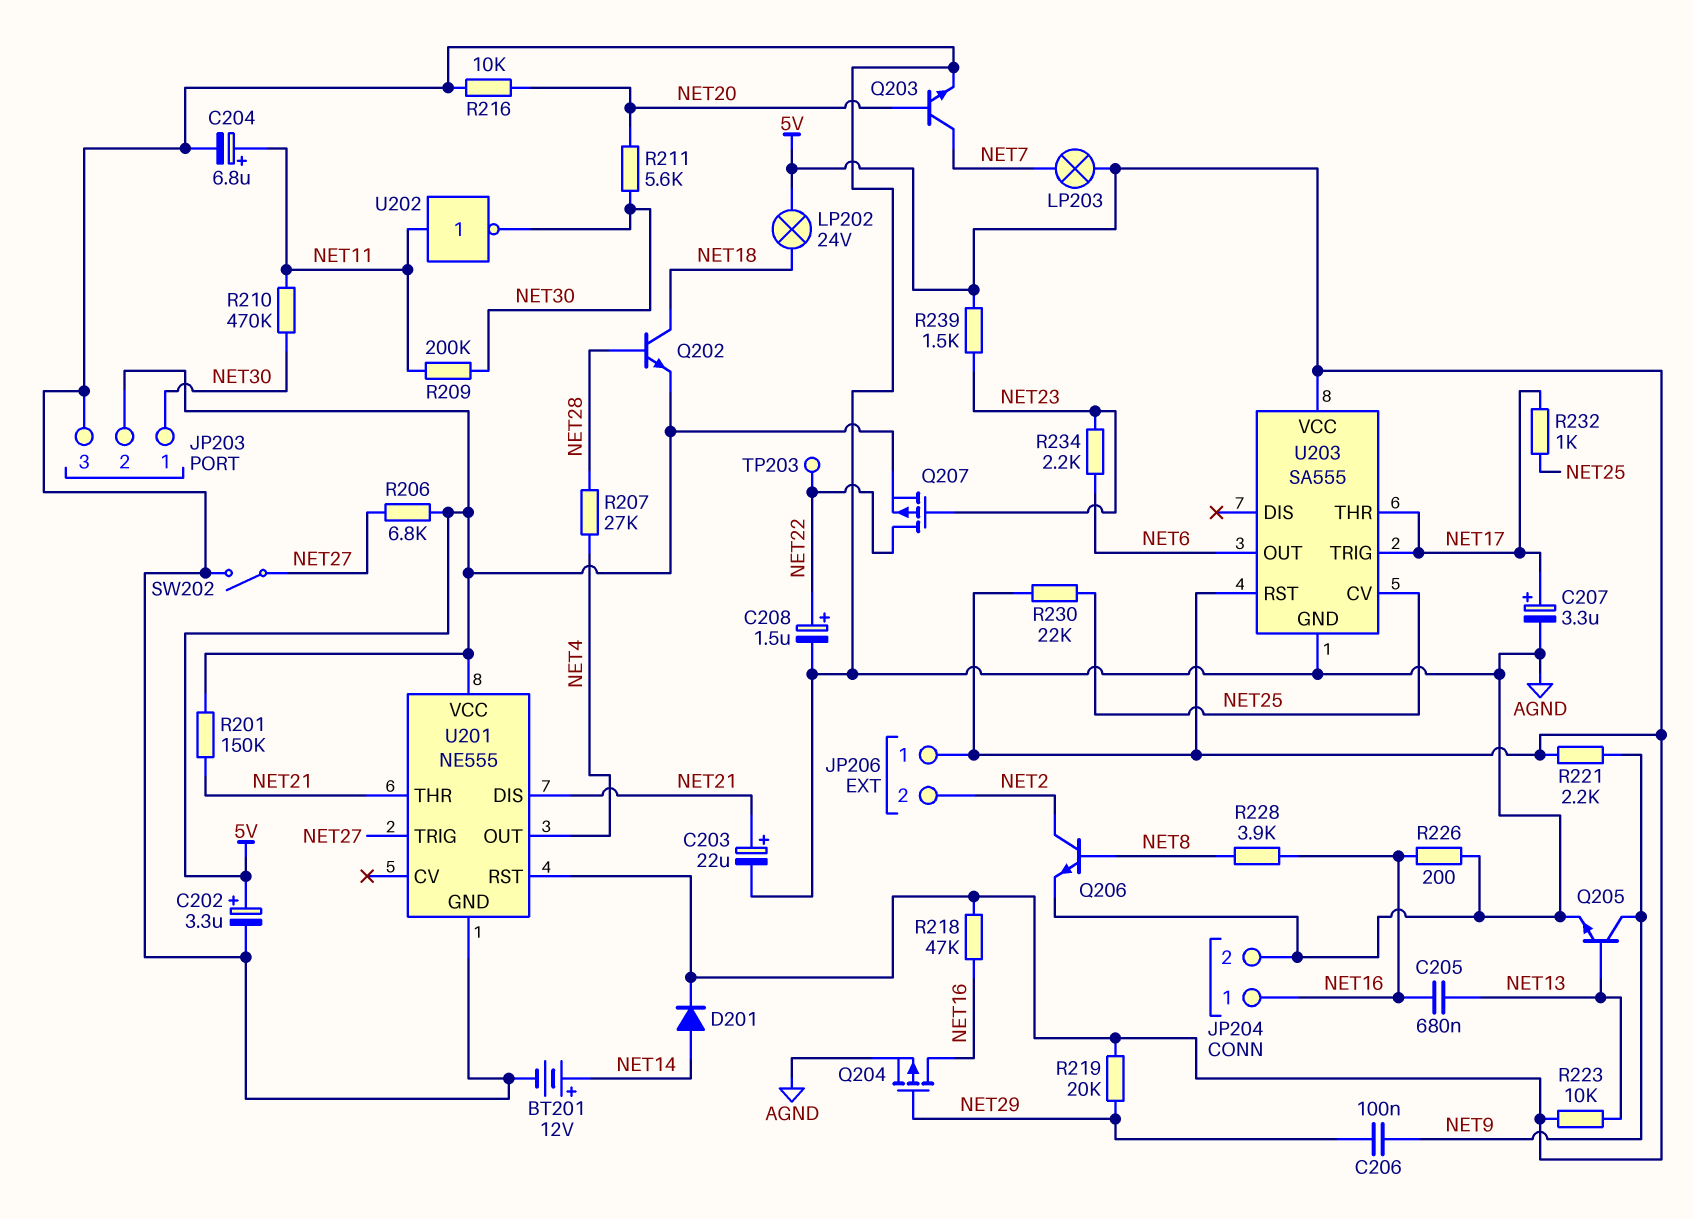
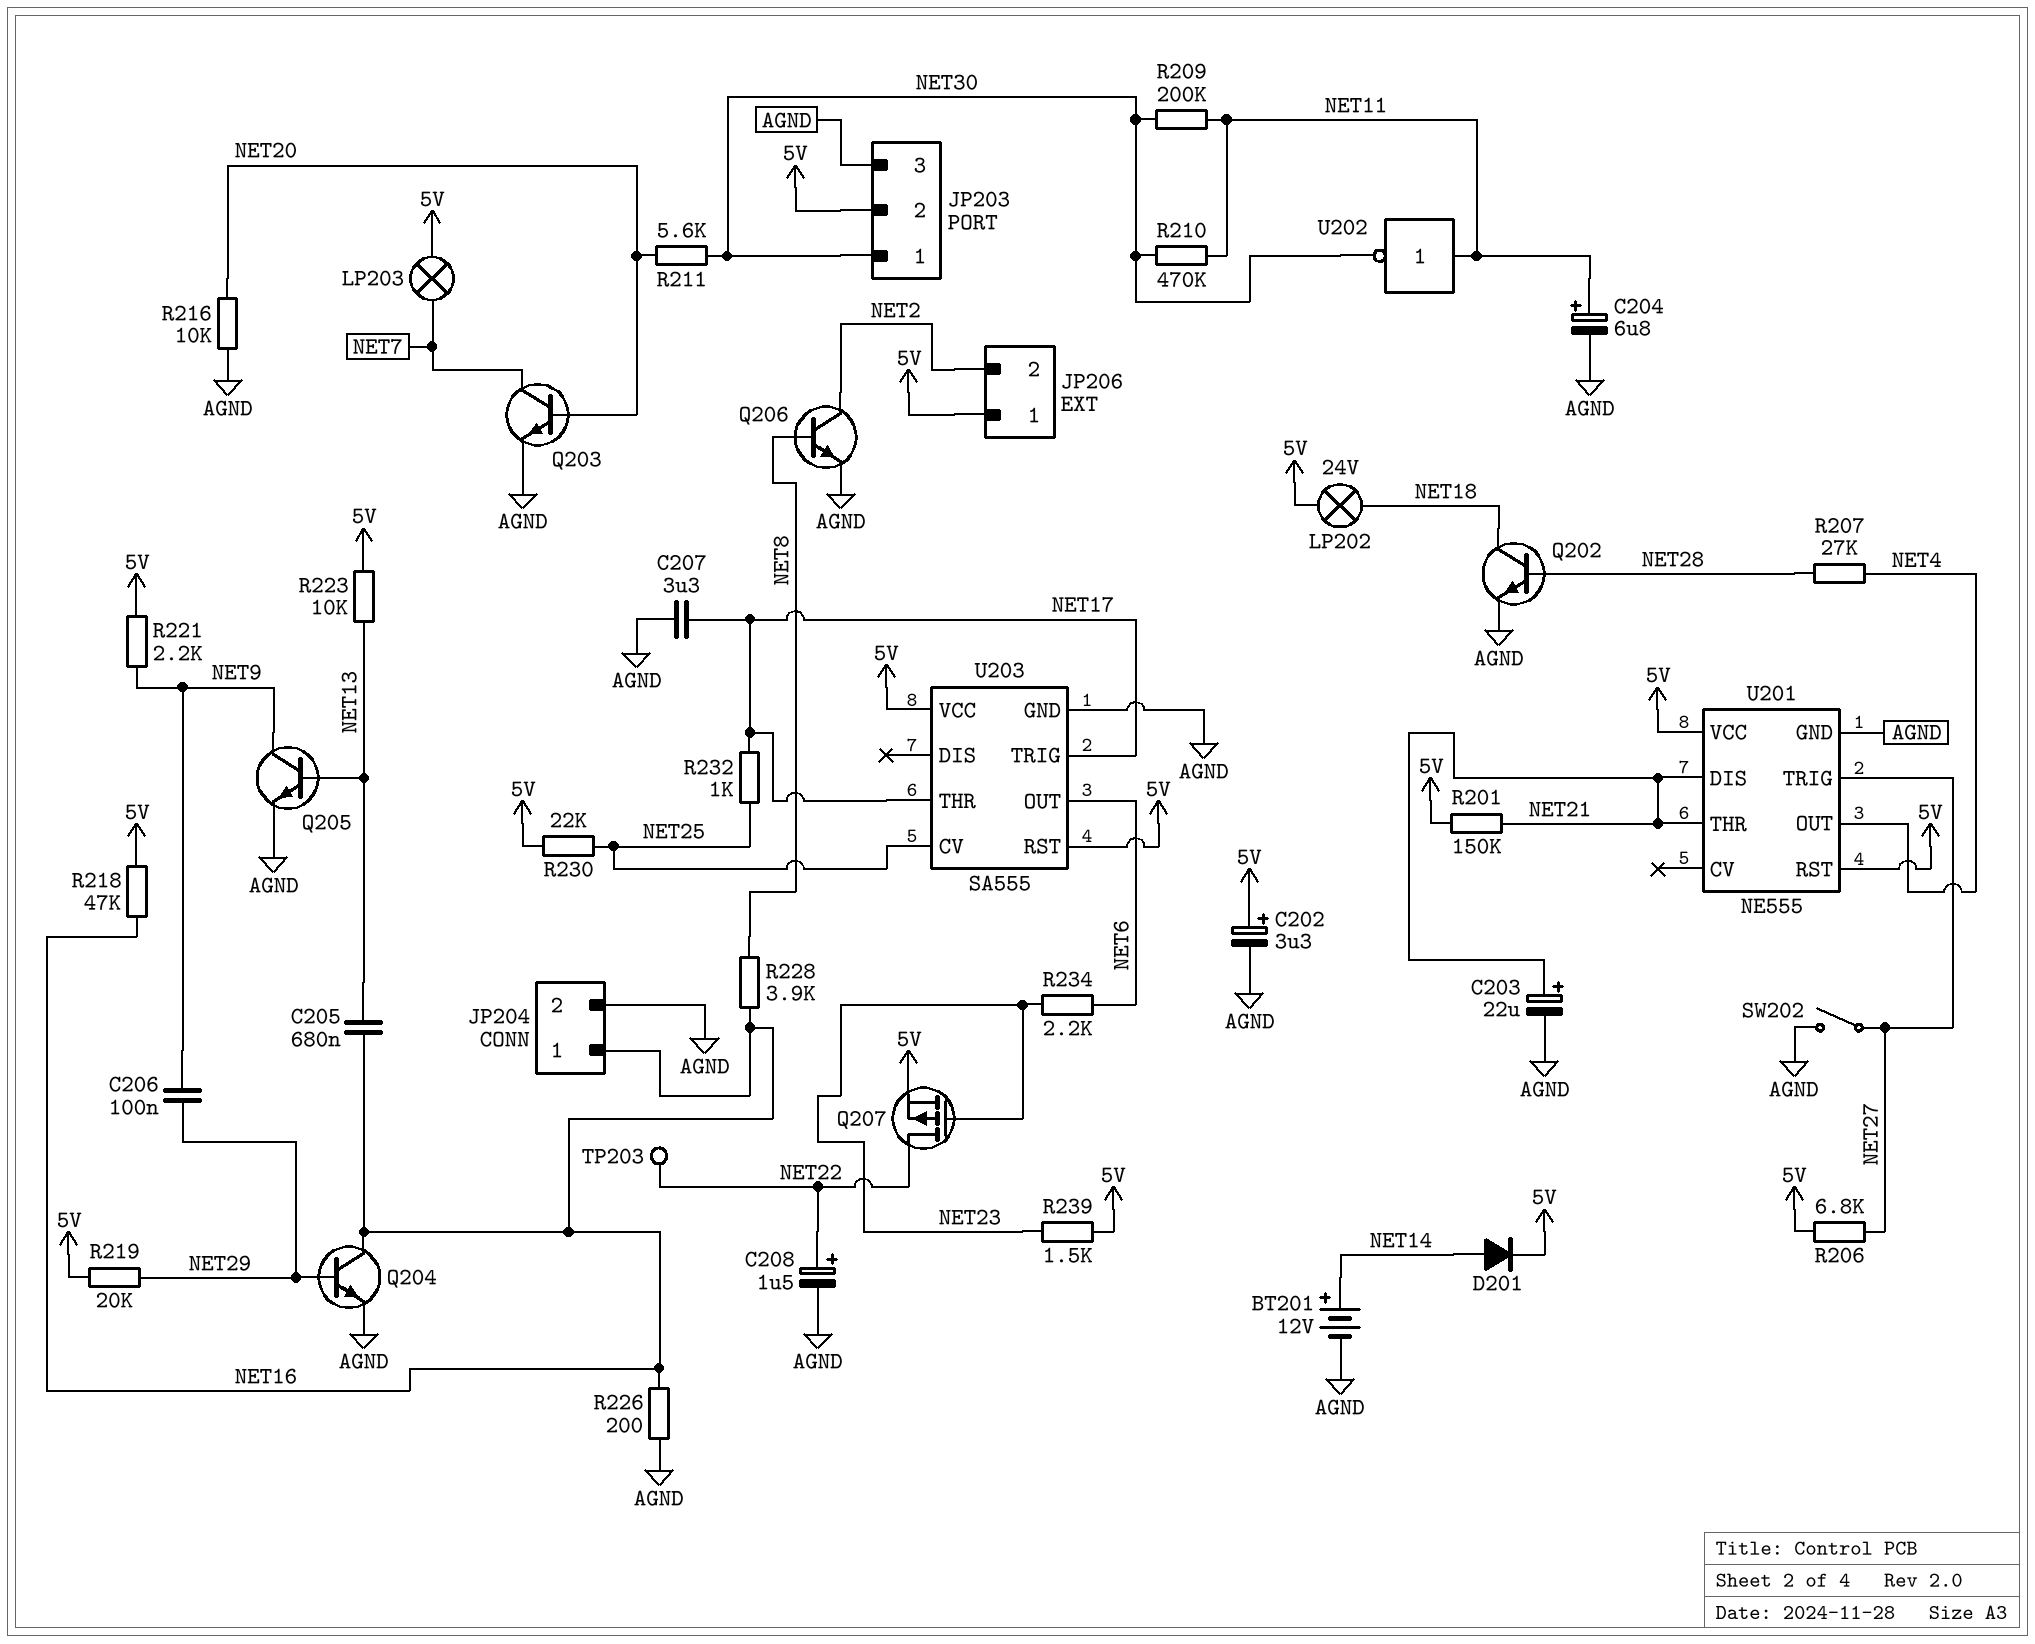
C207: 3.3uF (plus NET17, minus AGND) -> 3.3uF (AGND, NET17)
Q202: NPN (B NET28, C NET18, E 5V) -> NPN (B NET28, C NET18, E AGND)
Q204: PMOS (G NET29, D NET16, S AGND) -> NPN (B NET29, C NET16, E AGND)

